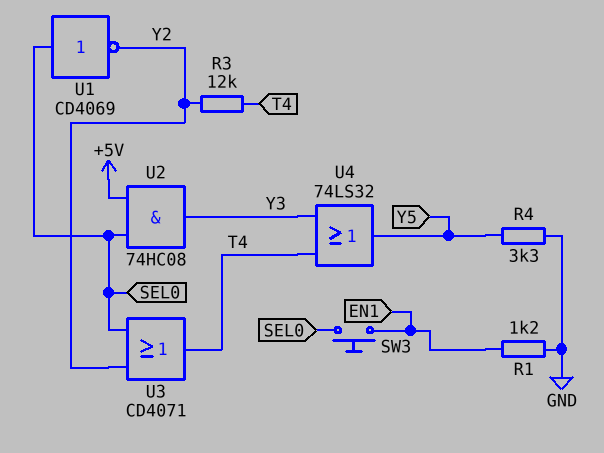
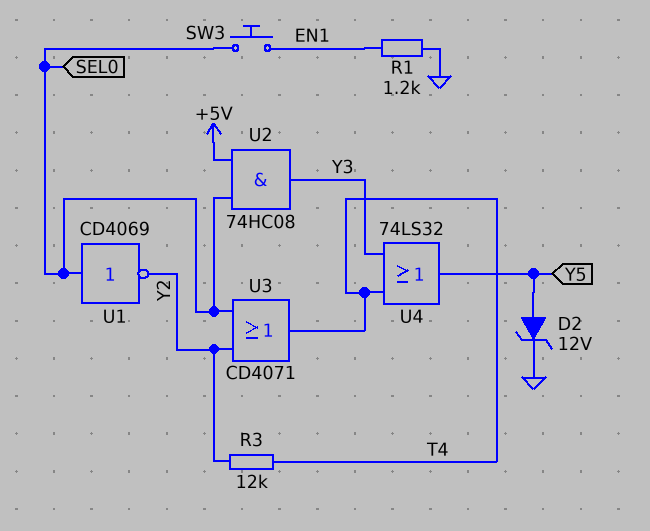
D2: none -> zener 12V (A Y5, K GND)
R4: 3.3k (GND, Y5) -> none

